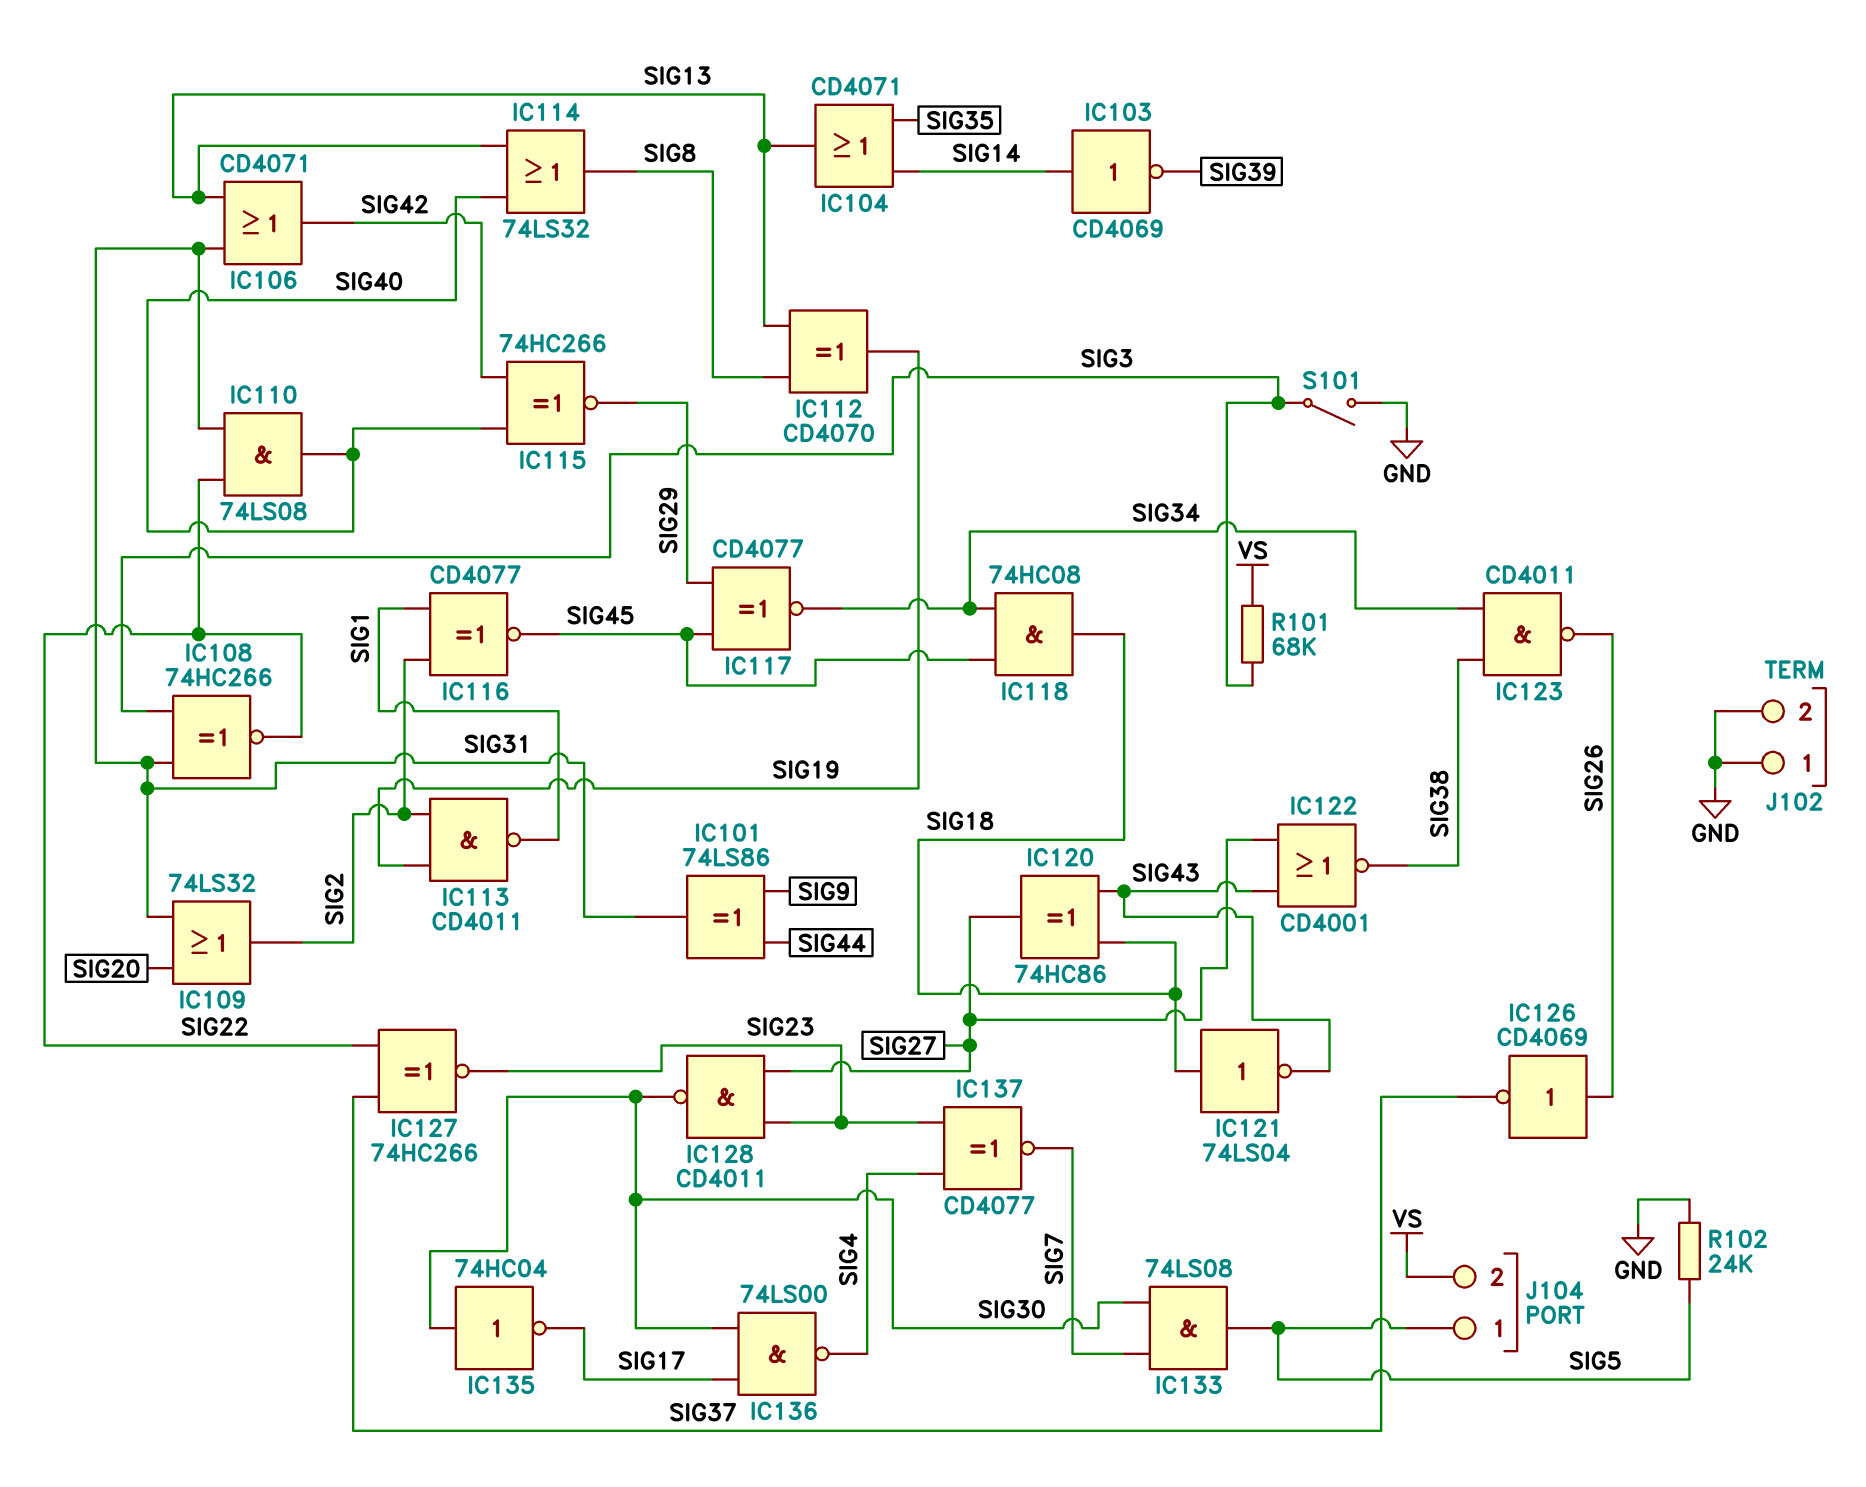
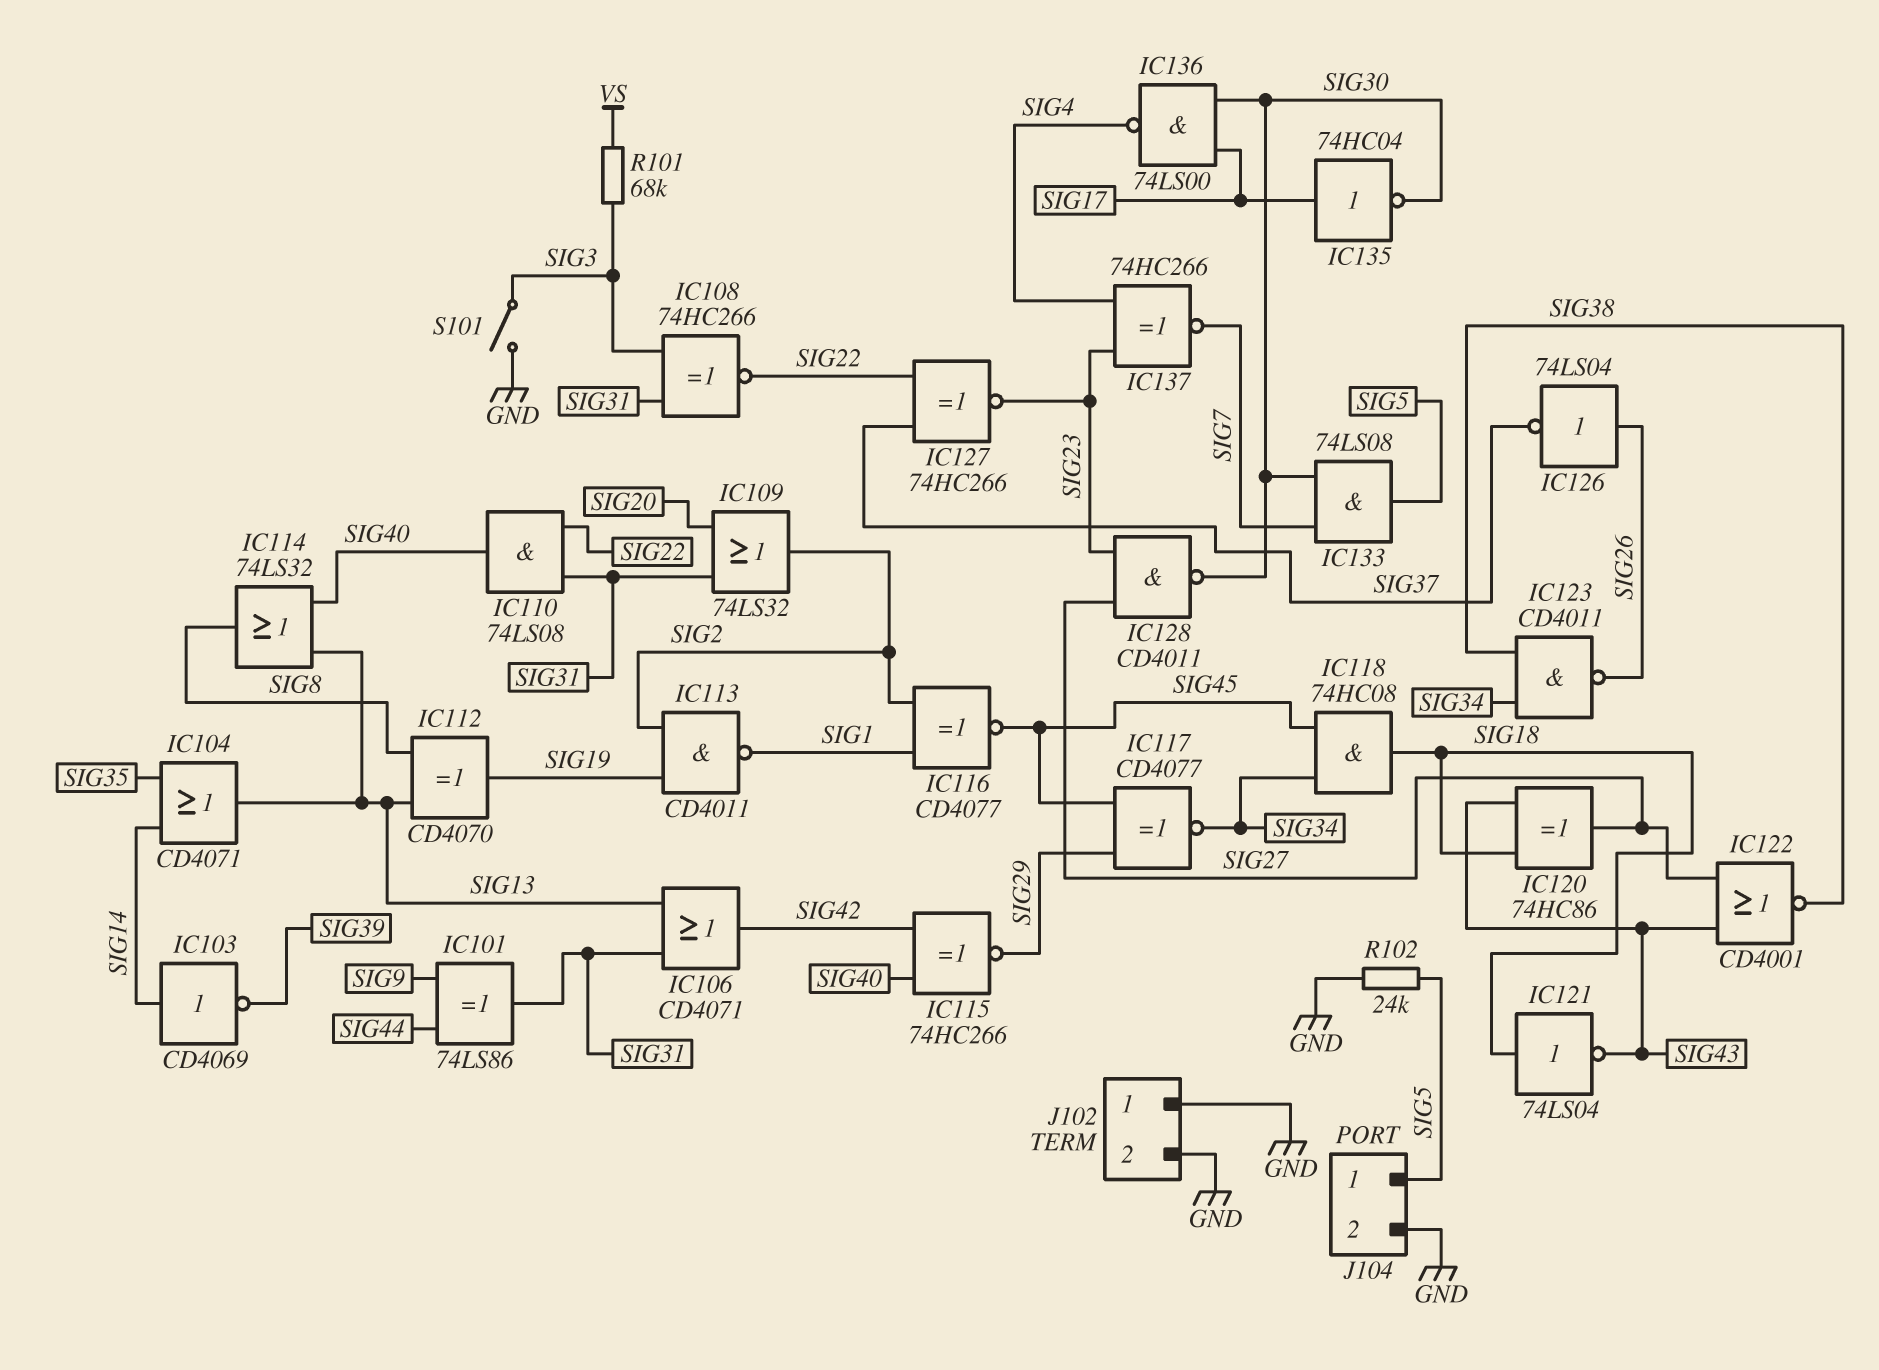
IC126: NOT CD4069 (in SIG26, out SIG37) -> NOT 74LS04 (in SIG26, out SIG37)
IC135: NOT 74HC04 (in SIG30, out SIG17) -> NOT 74HC04 (in SIG17, out SIG30)
IC137: XNOR CD4077 (in SIG4, in SIG23, out SIG7) -> XNOR 74HC266 (in SIG4, in SIG23, out SIG7)
J104 pin 2: VS -> GND

